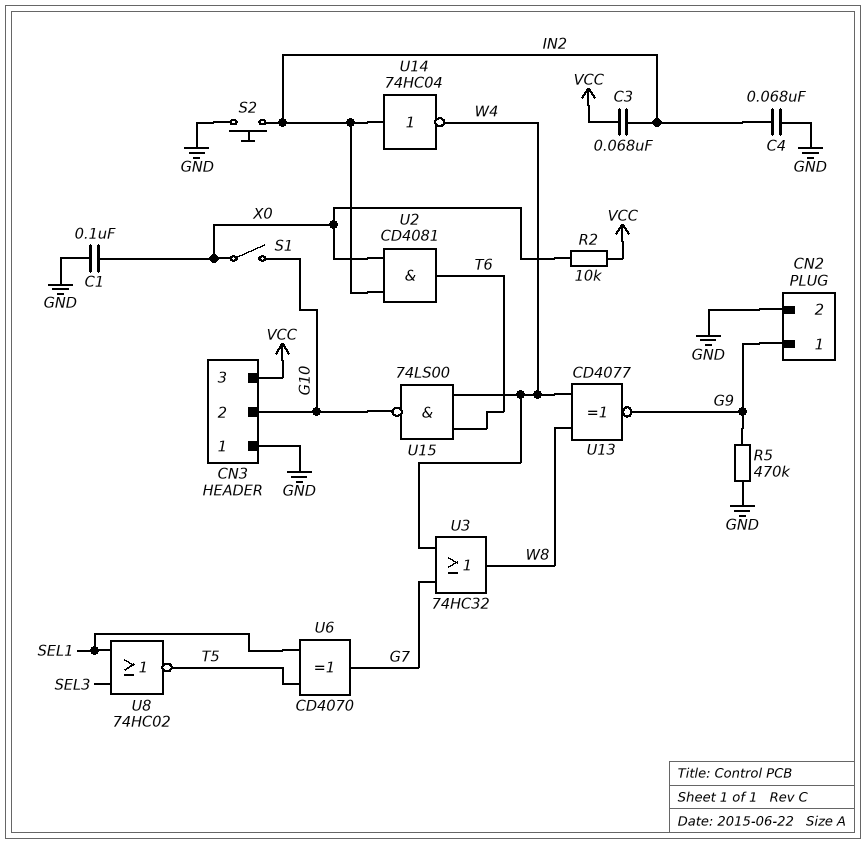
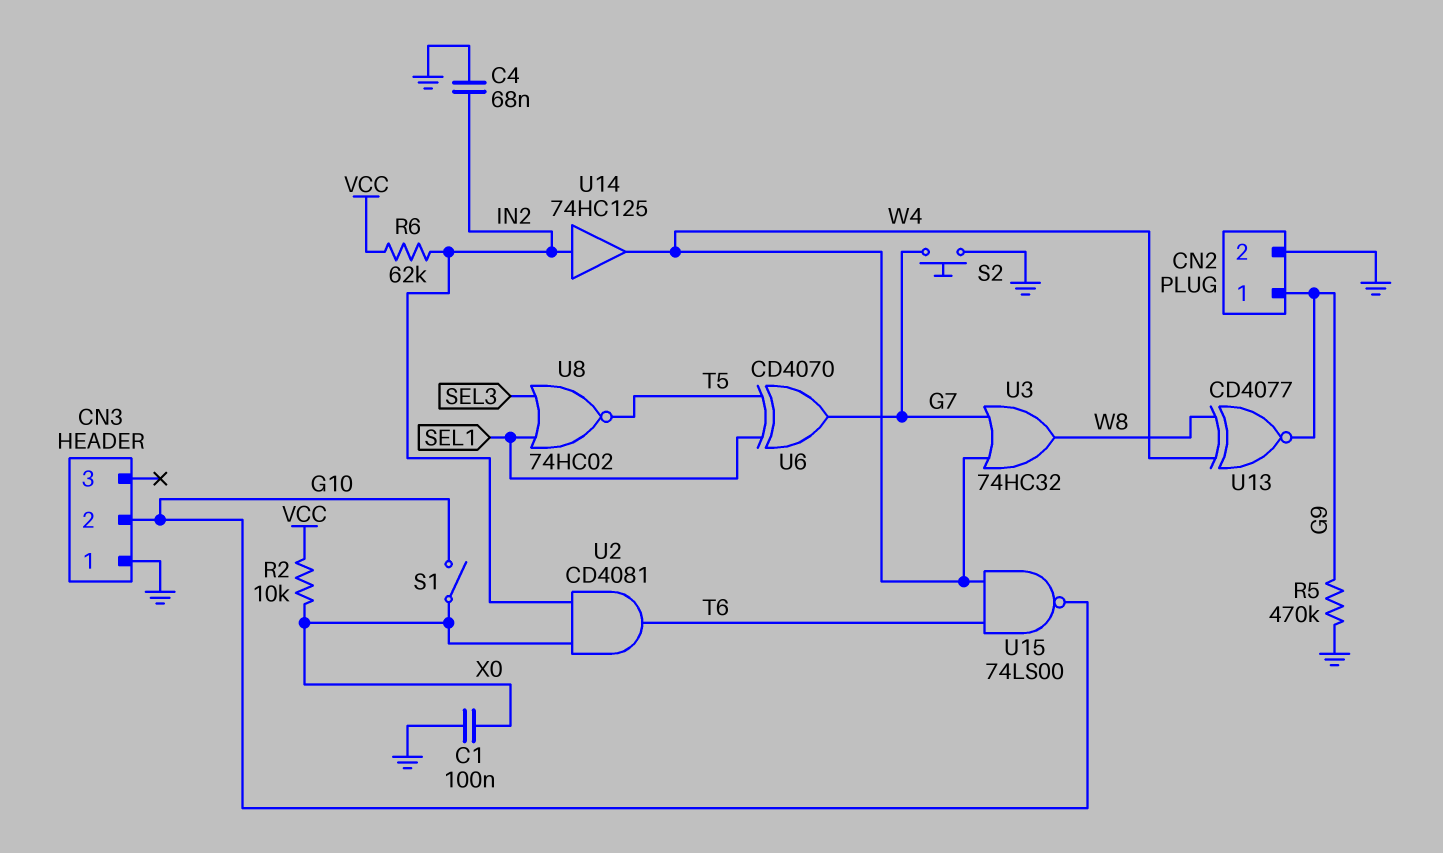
C3: 68nF (IN2, VCC) -> none
CN3 pin 3: VCC -> none
R6: none -> 62k (IN2, VCC)
S2: button (GND, IN2) -> button (G7, GND)
U14: NOT 74HC04 (in IN2, out W4) -> buffer 74HC125 (in IN2, out W4)

